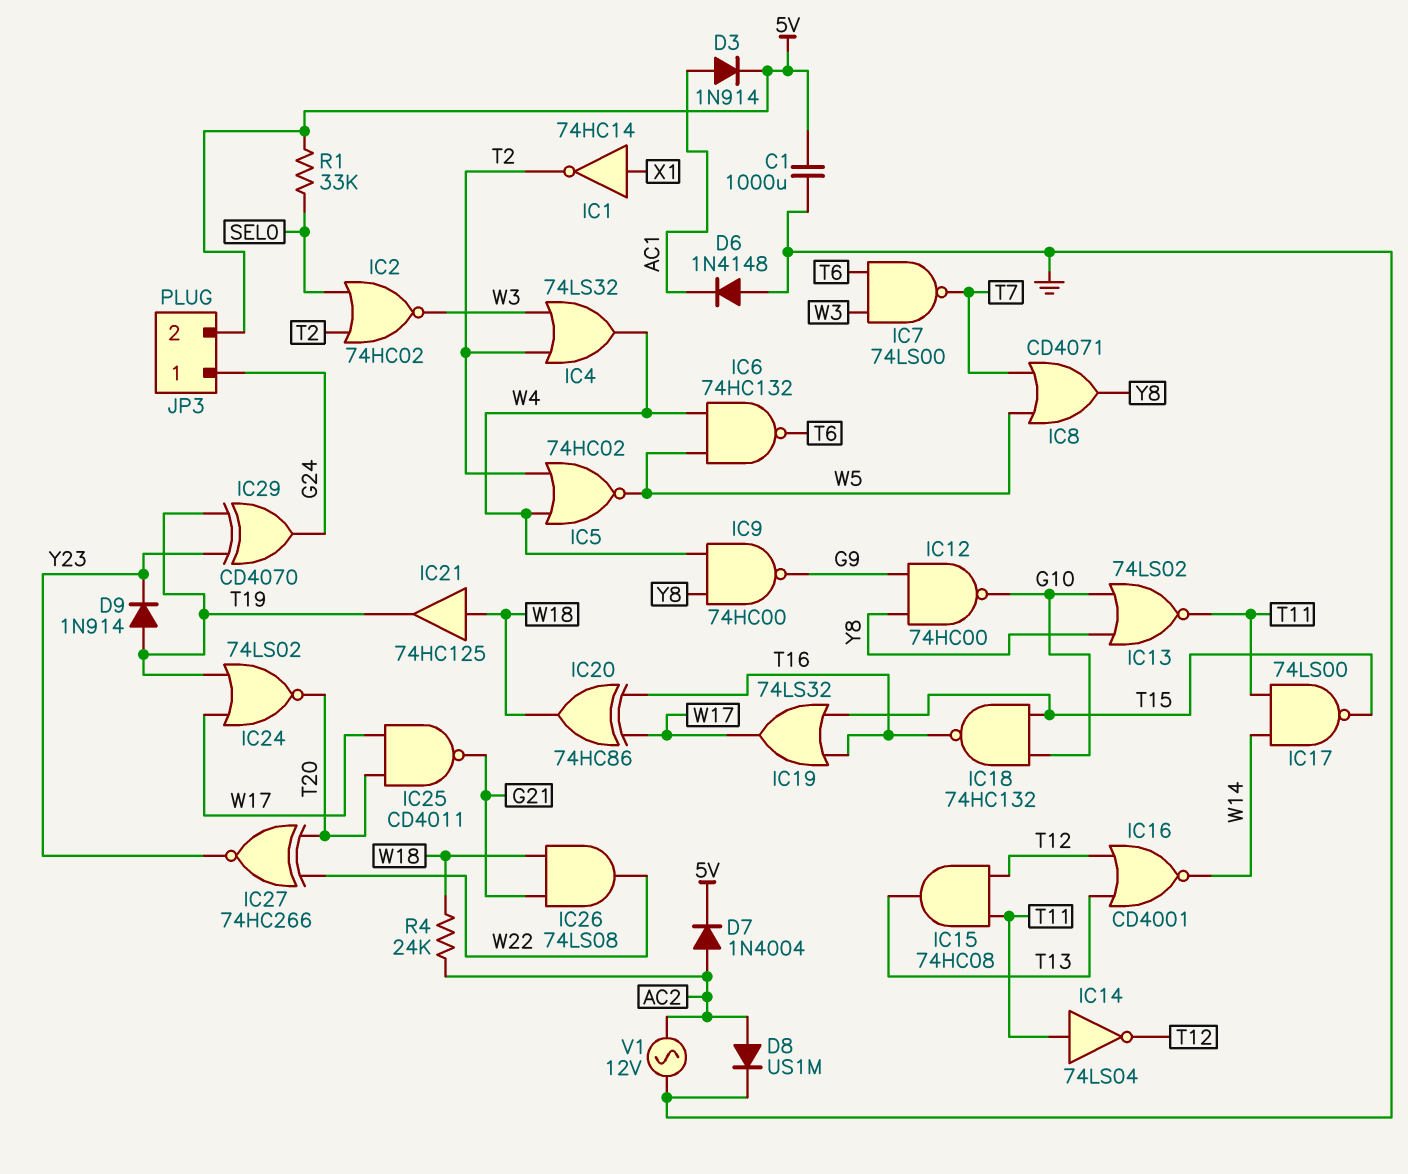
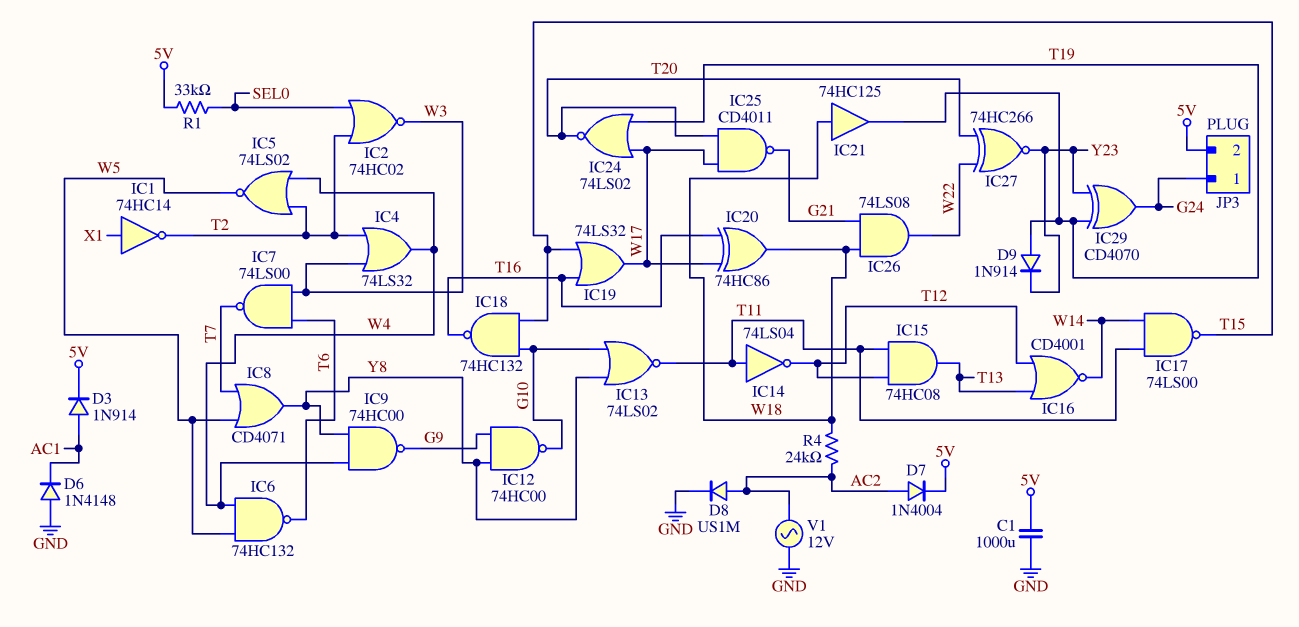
IC5: NOR 74HC02 (in T2, in W4, out W5) -> NOR 74LS02 (in T2, in W4, out W5)

